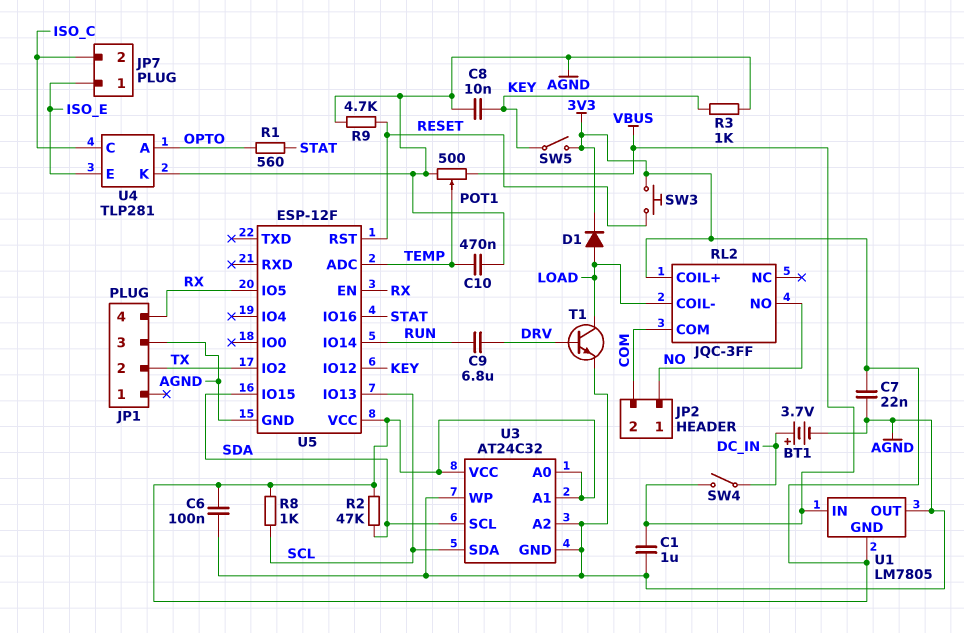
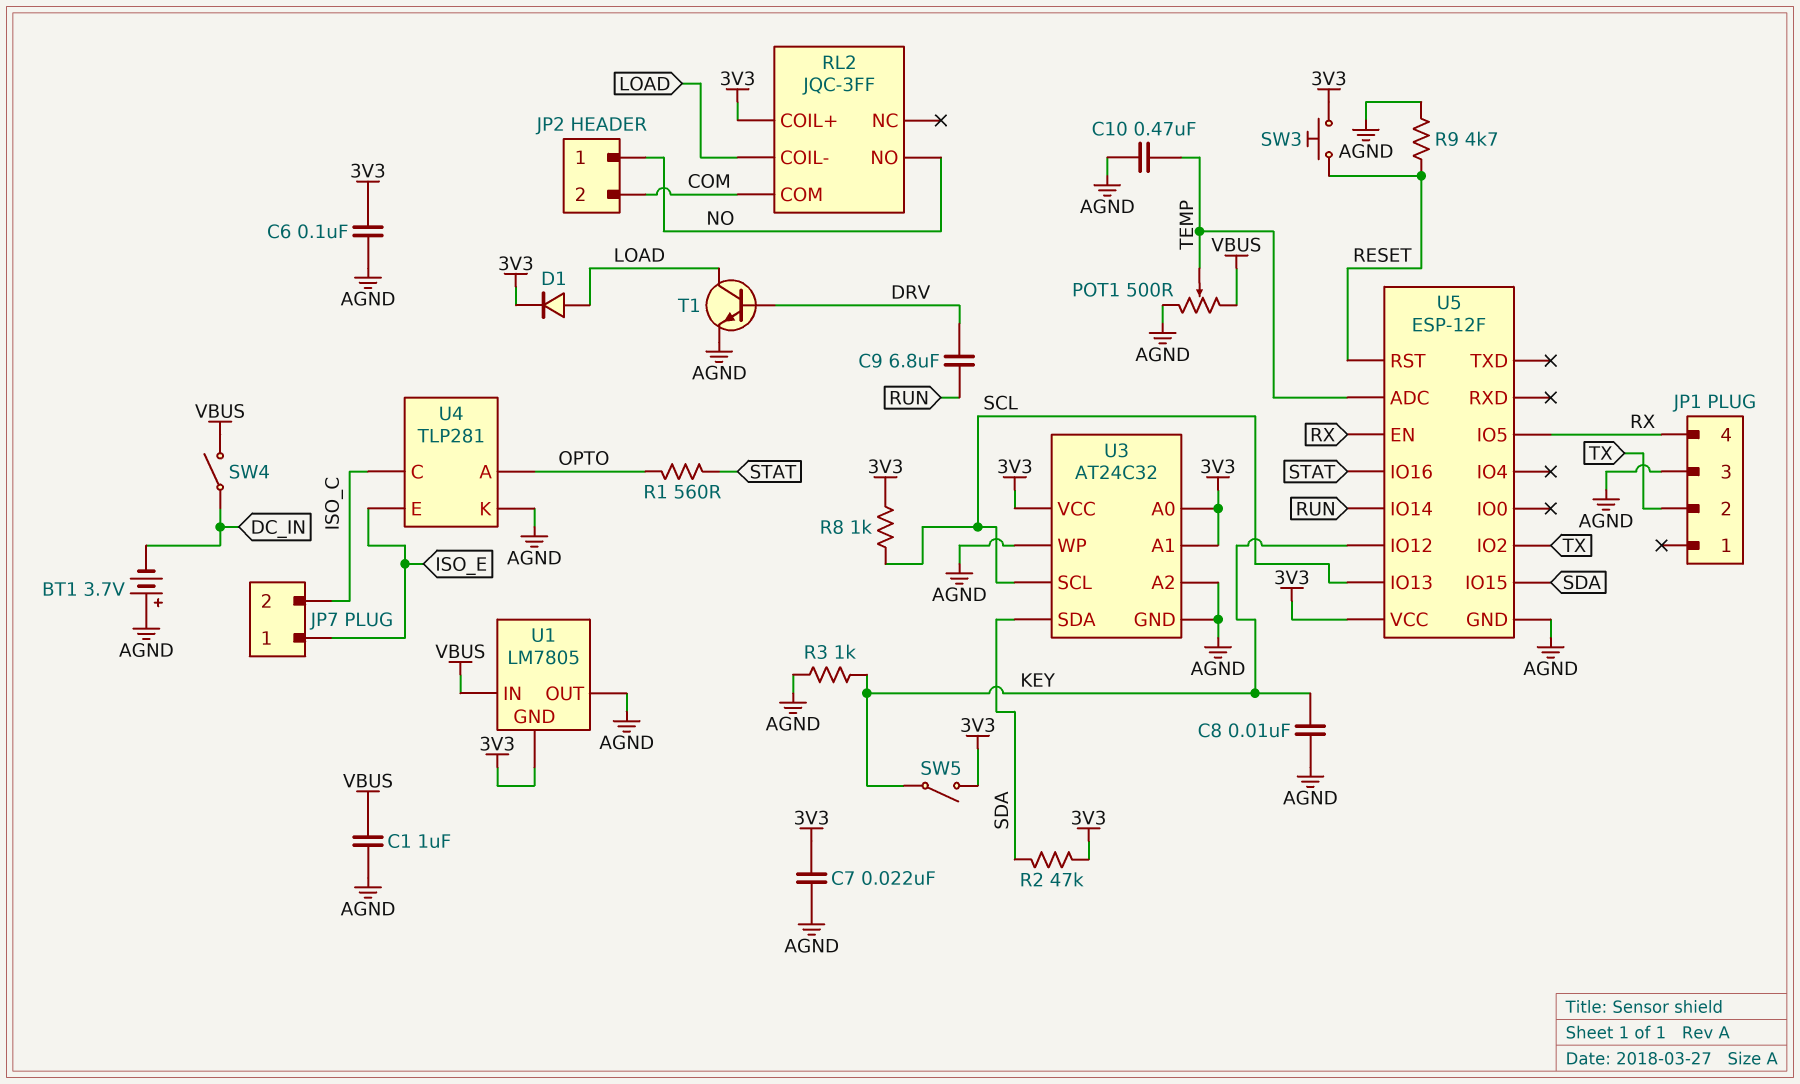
BT1: 3.7V (plus DC_IN, minus AGND) -> 3.7V (plus AGND, minus DC_IN)
U3 pin SCL: SDA -> SCL
U3 pin SDA: SCL -> SDA

